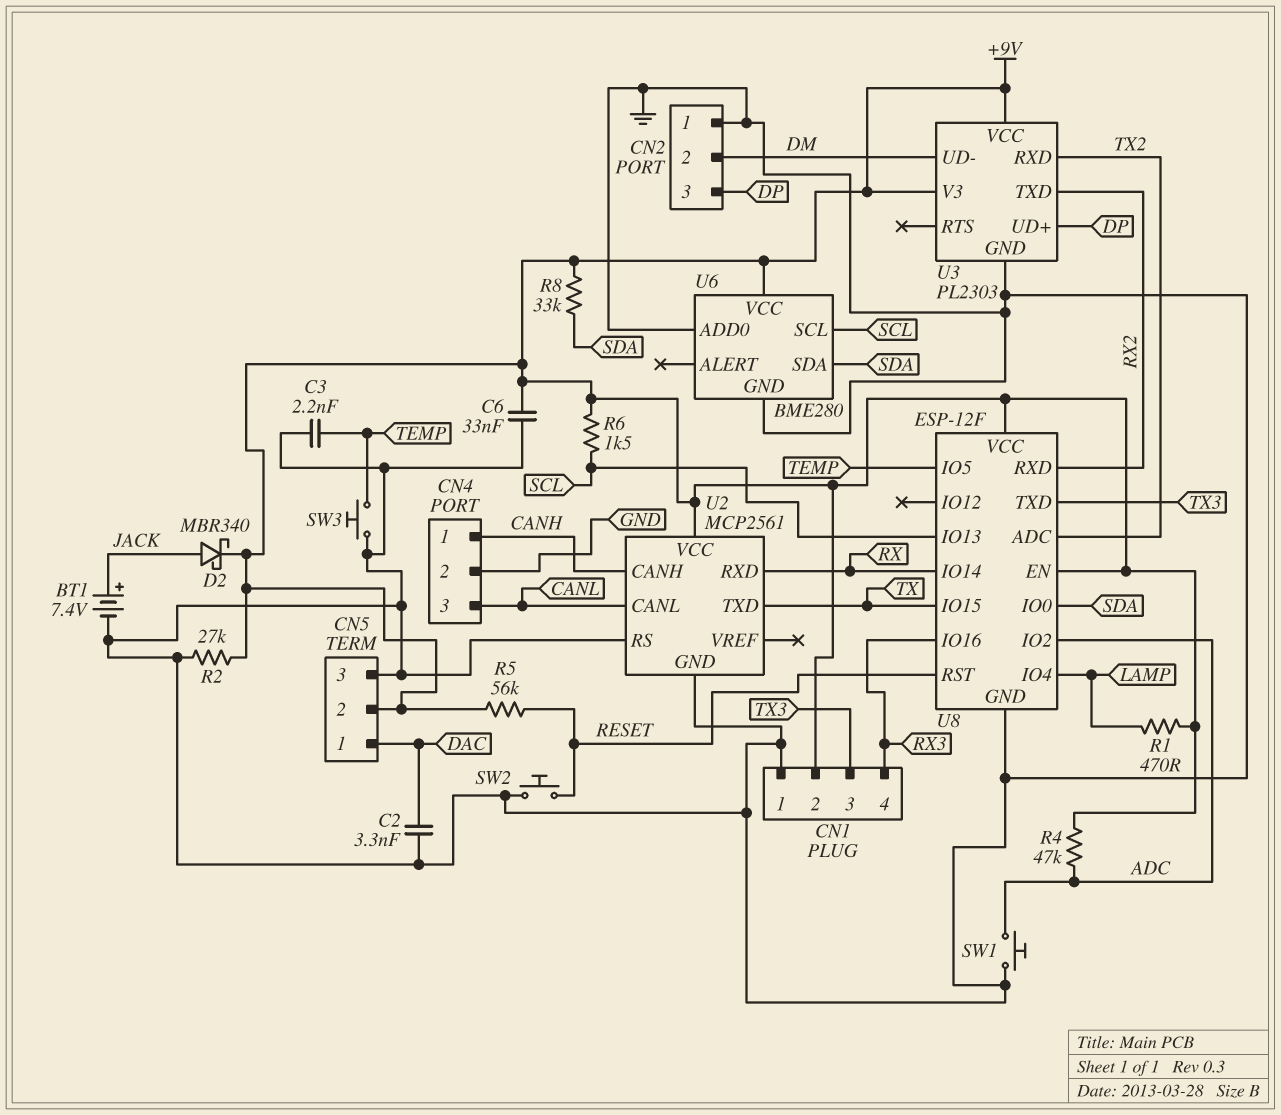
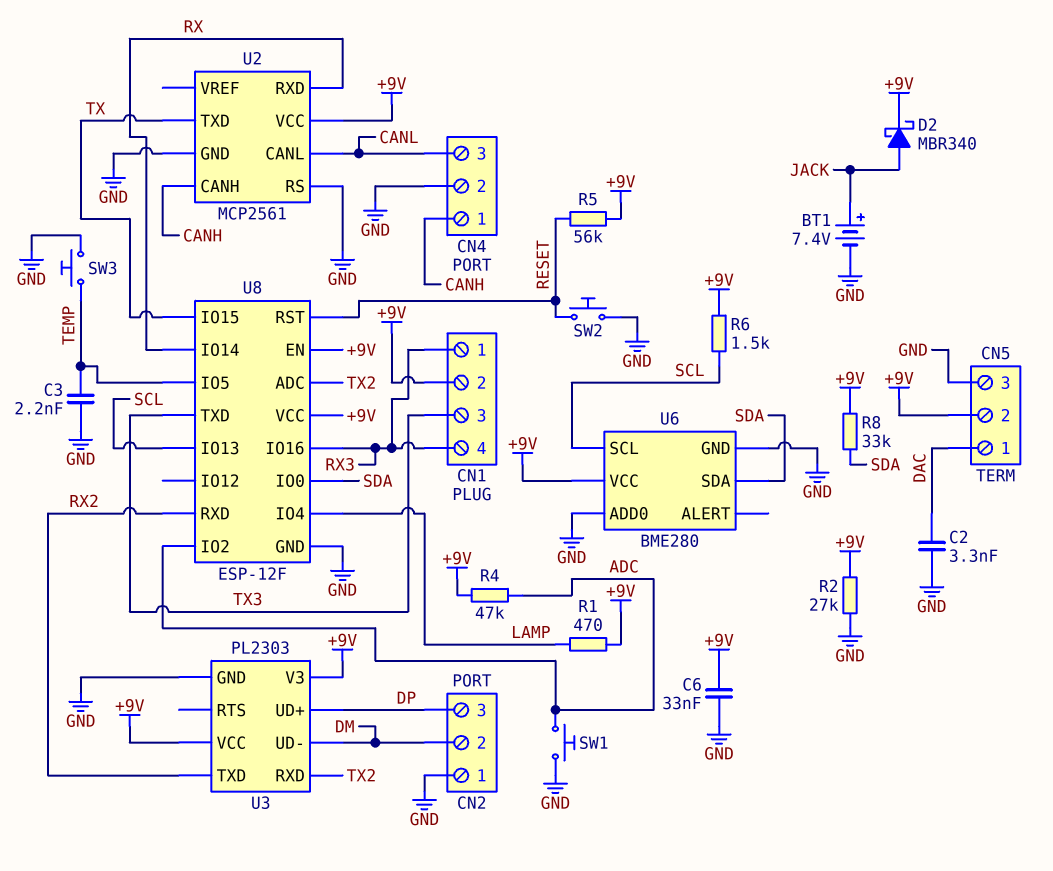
CN1 pin 1: GND -> RX3

